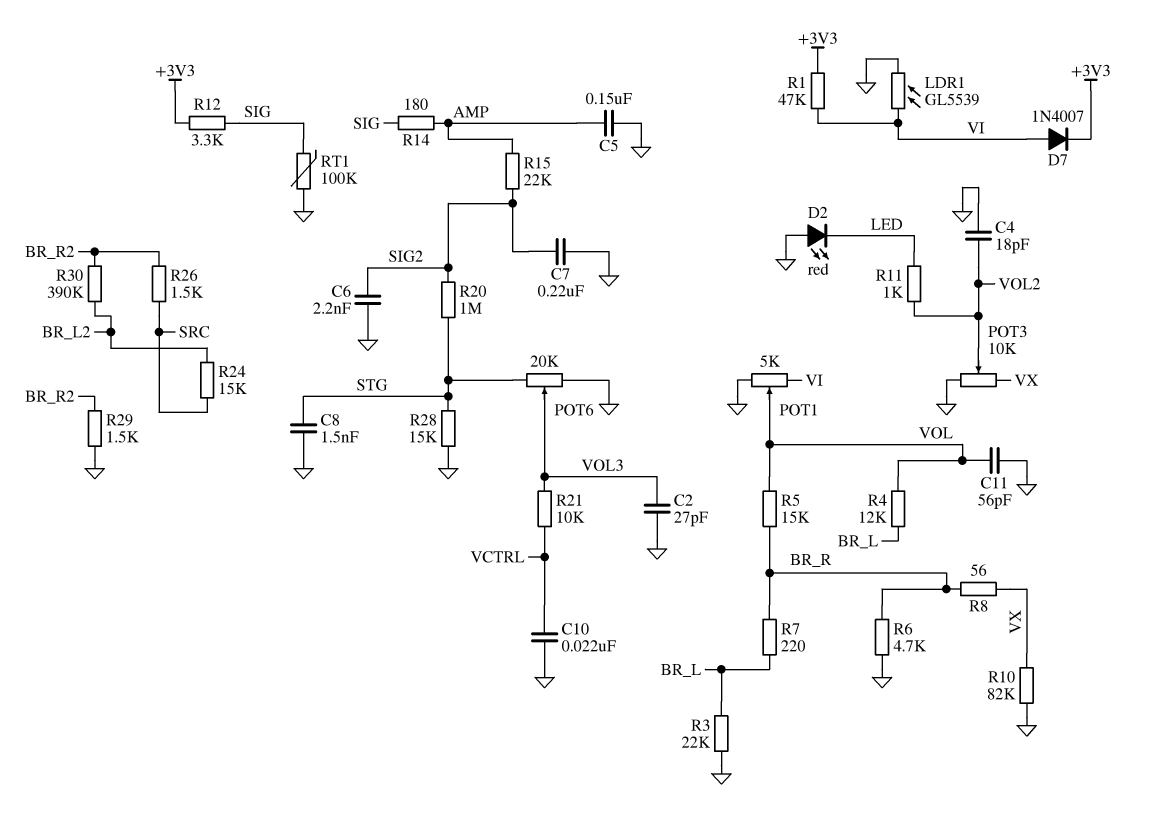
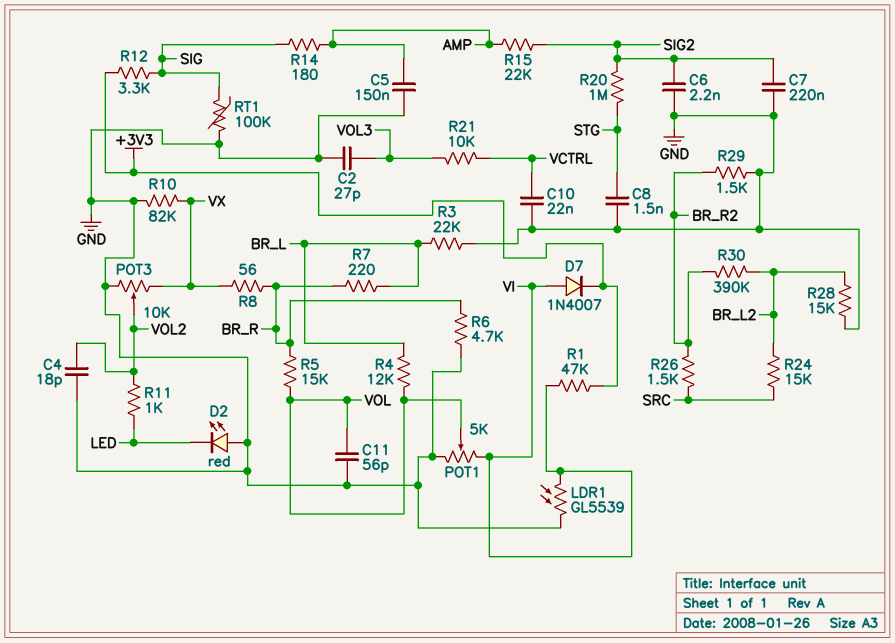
POT6: 20k (GND, STG, wiper VOL3) -> none
R28: 15k (GND, STG) -> 15k (BR_L2, GND)

